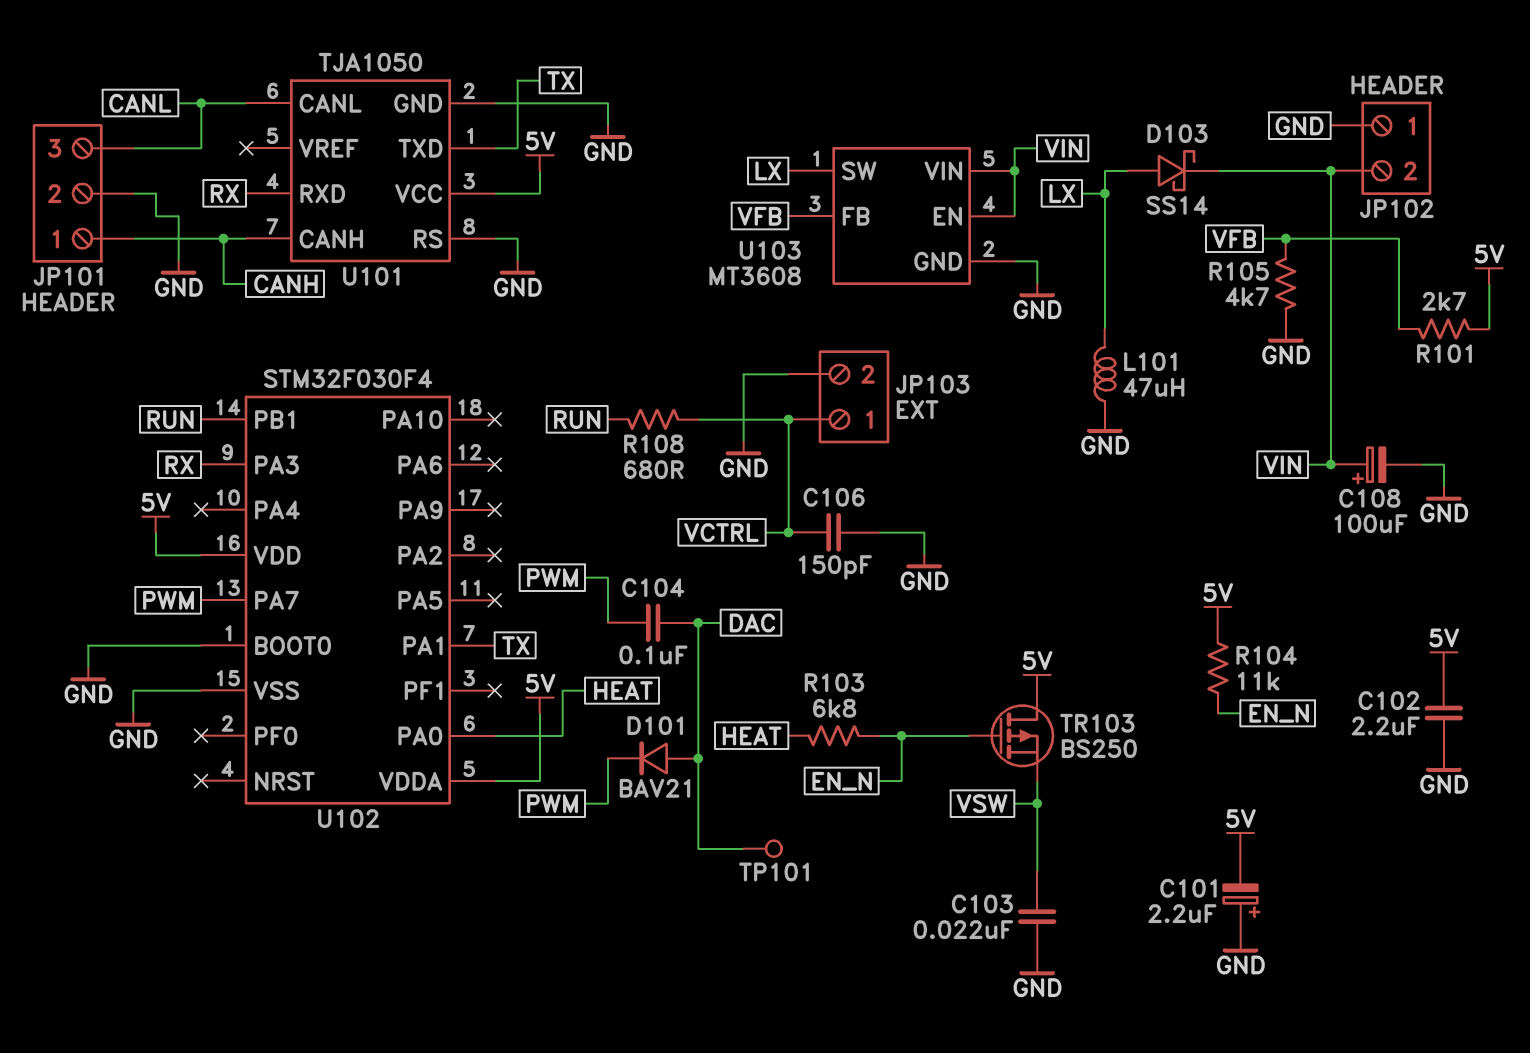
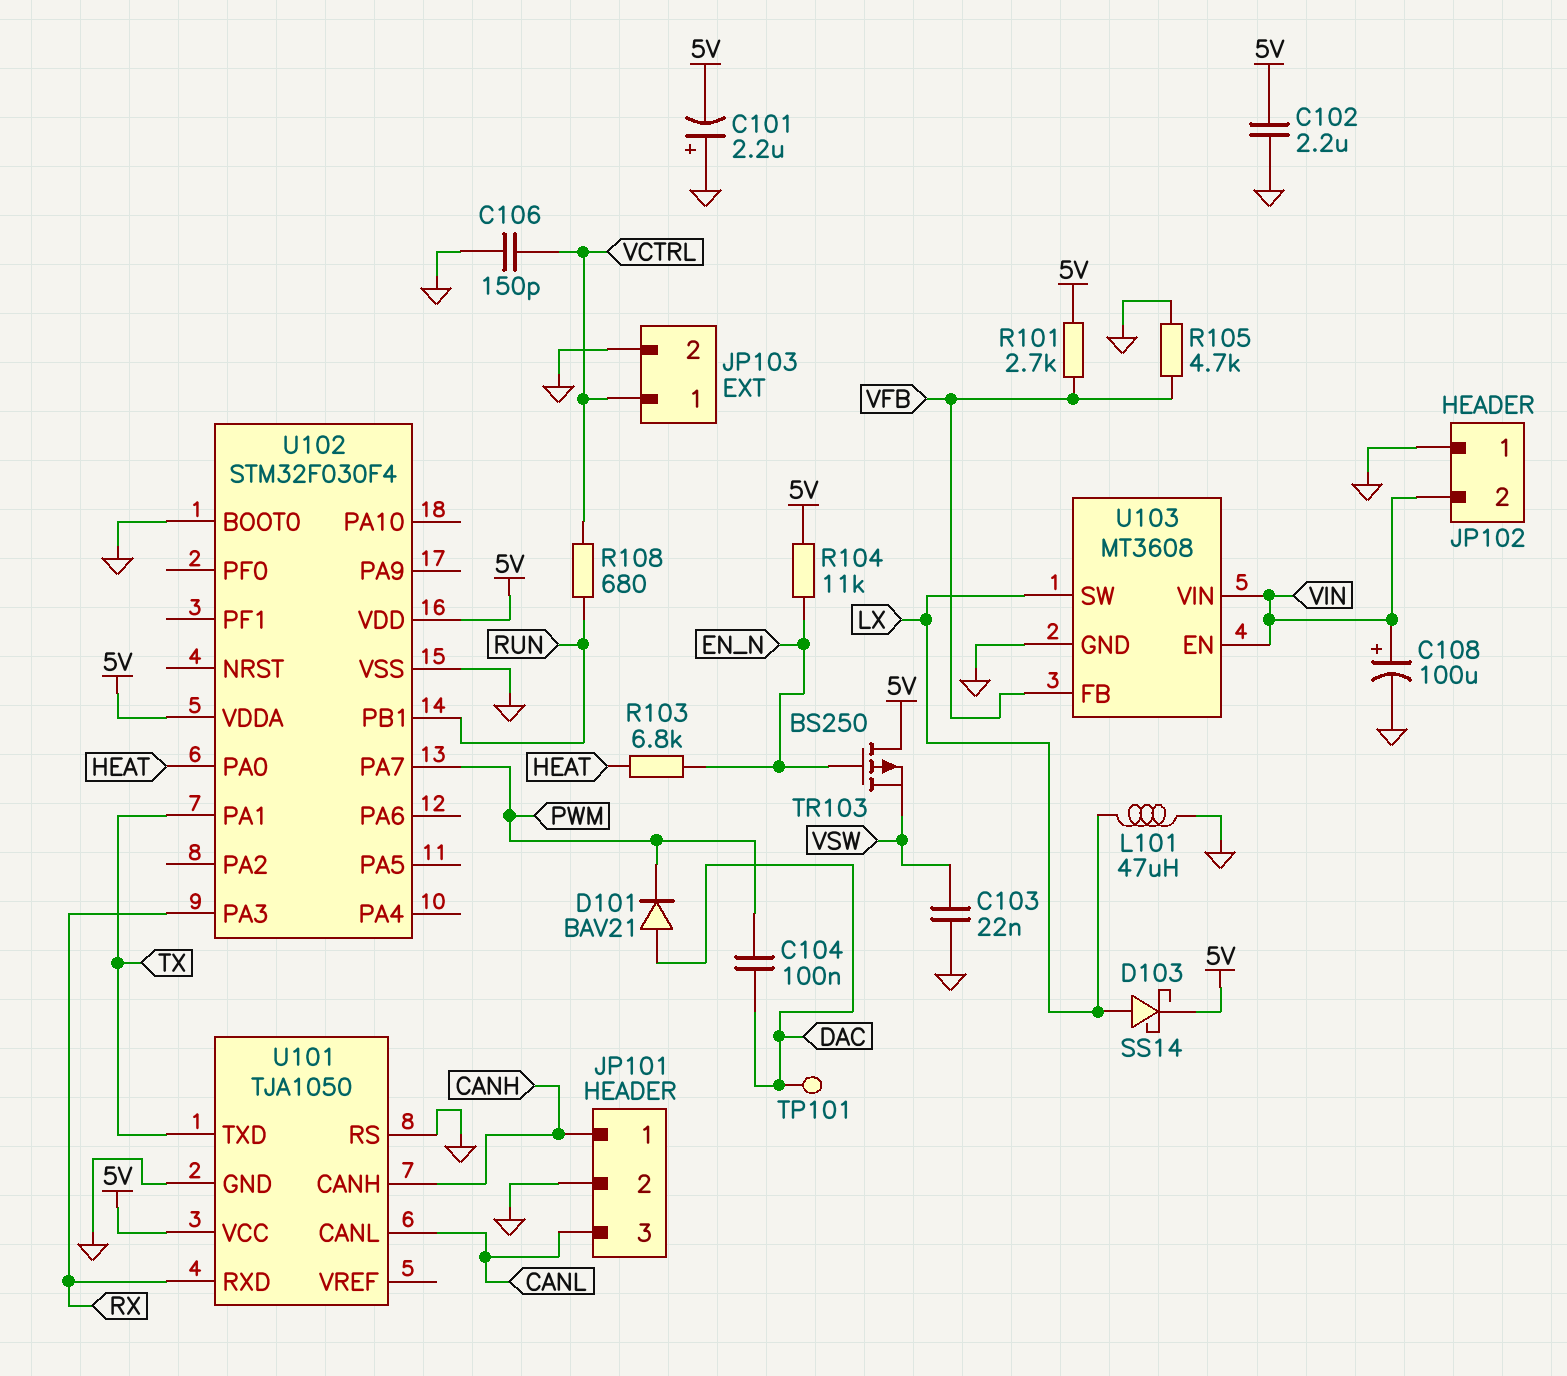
D103: schottky SS14 (A LX, K VIN) -> schottky SS14 (A LX, K 5V)

